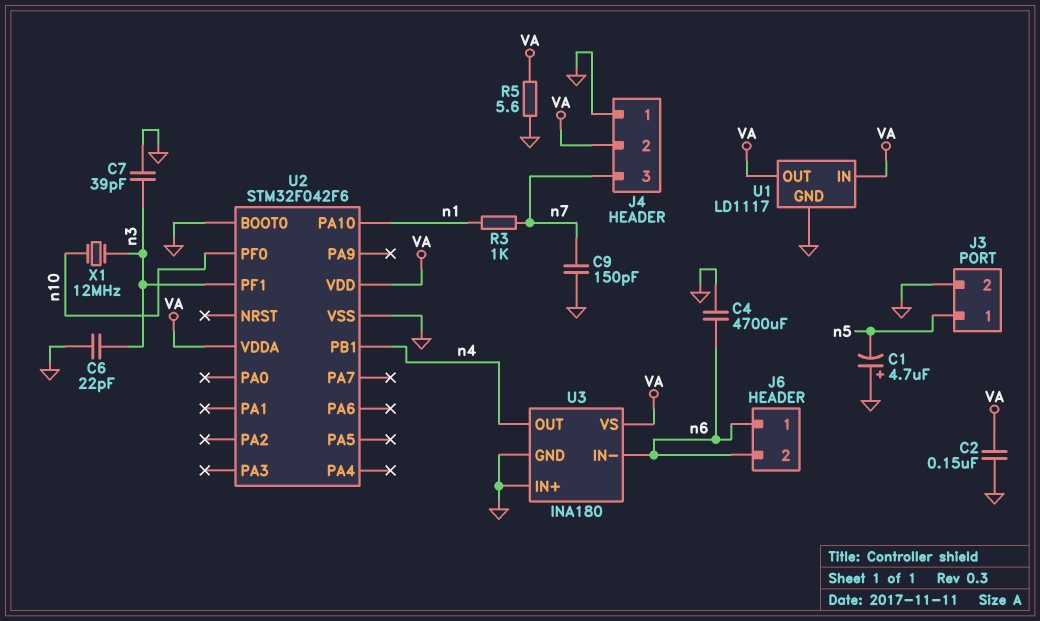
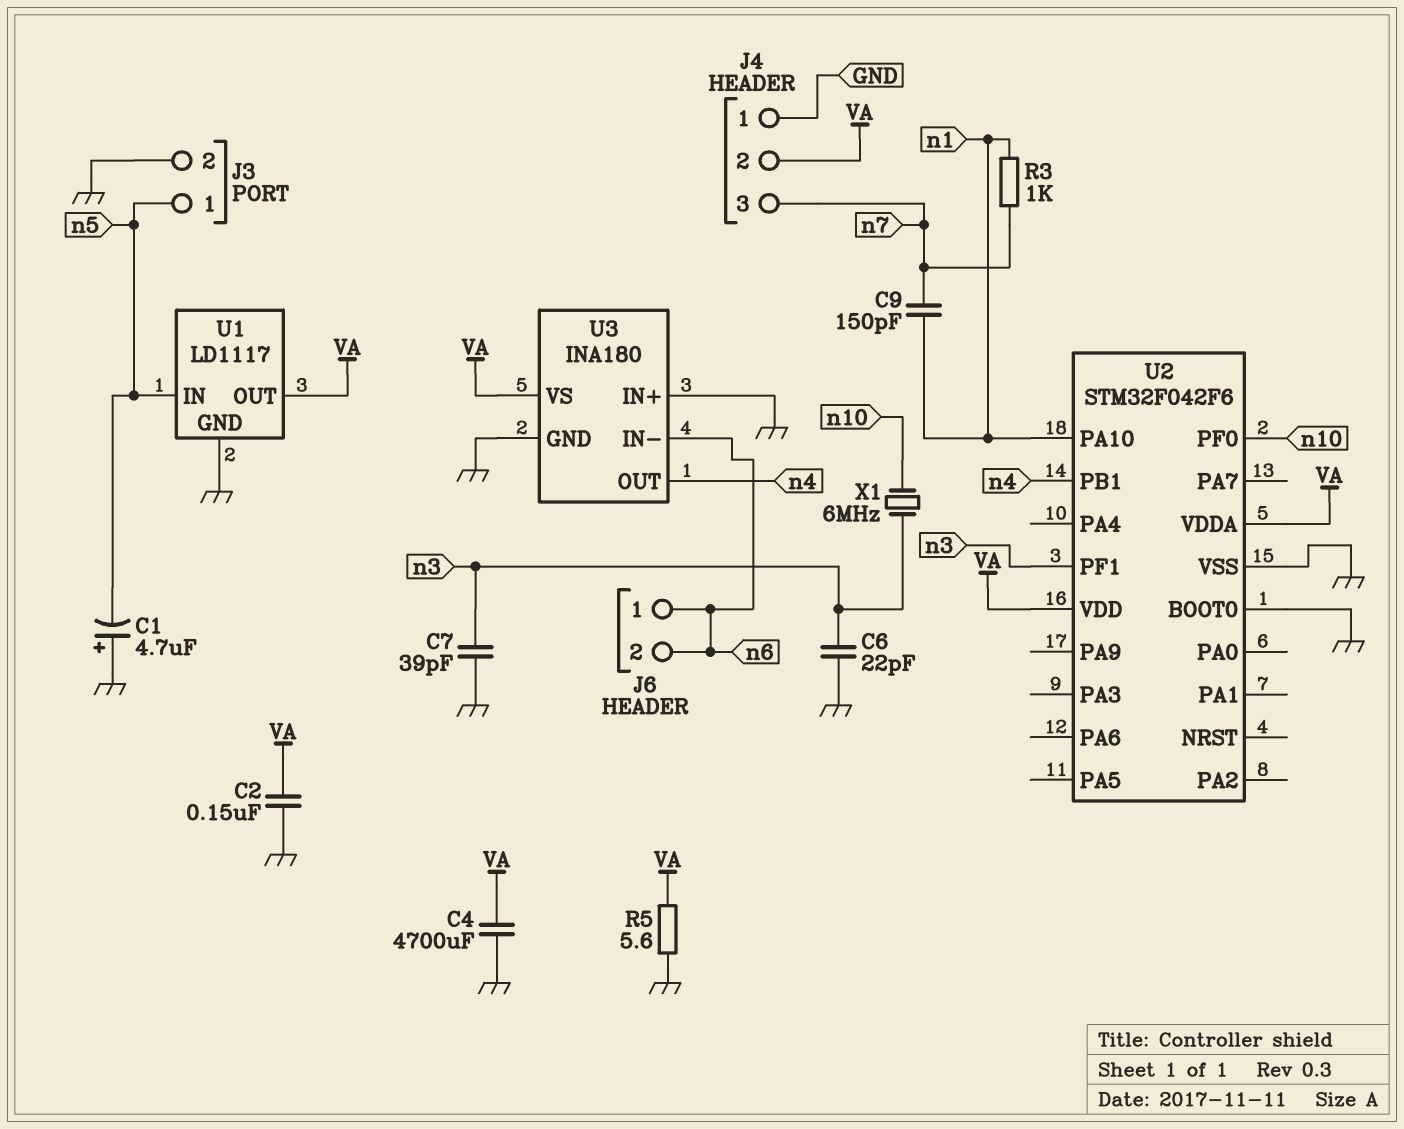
C4: 4700uF (GND, n6) -> 4700uF (GND, VA)
C9: 150pF (GND, n7) -> 150pF (n1, n7)
U1 pin IN: VA -> n5
X1: 12MHz (n3, n10) -> 6MHz (n3, n10)

